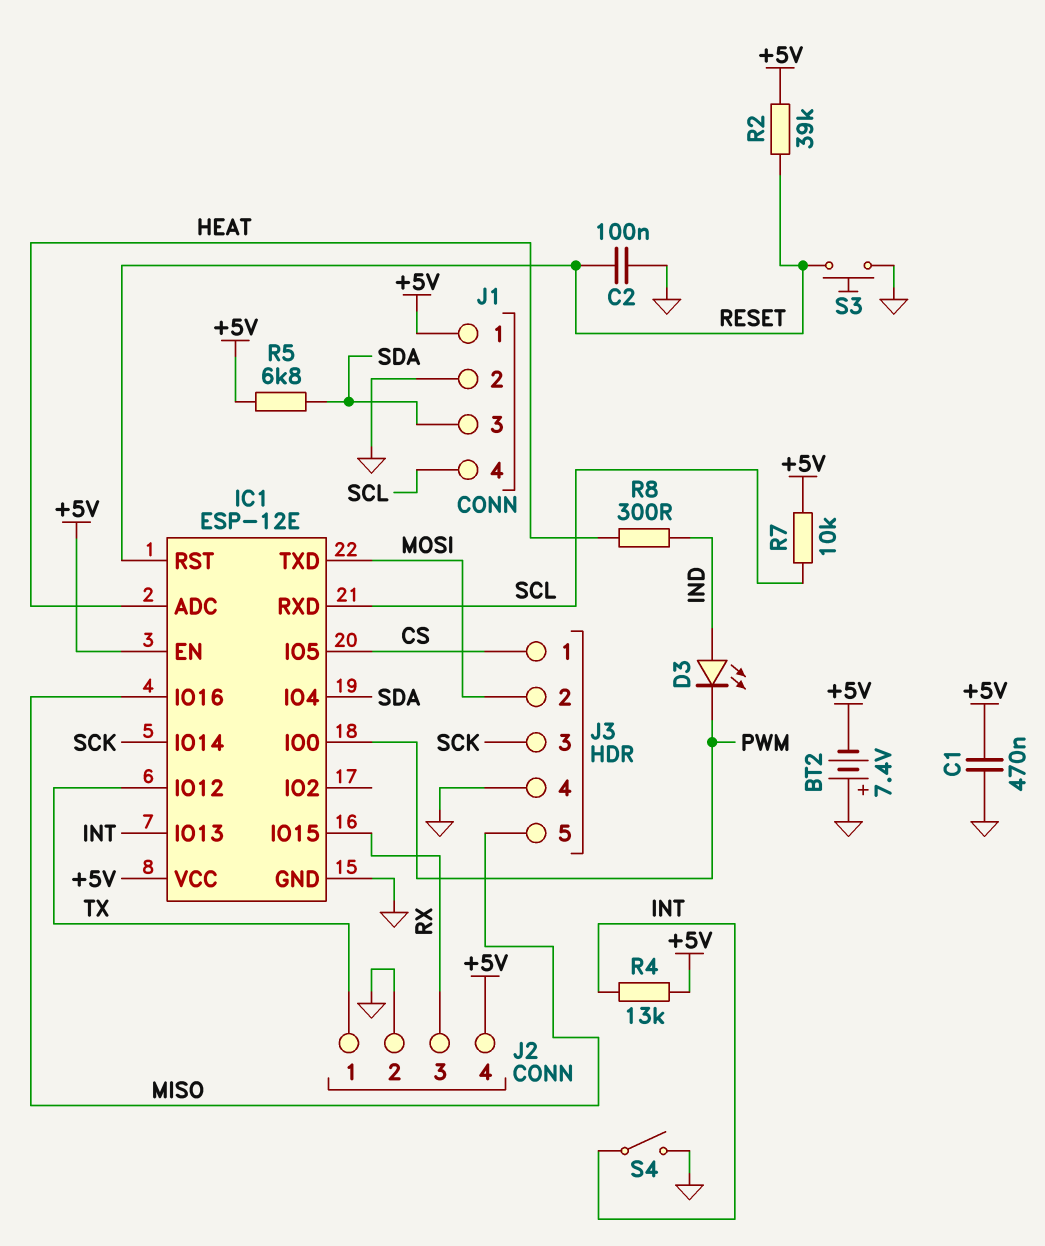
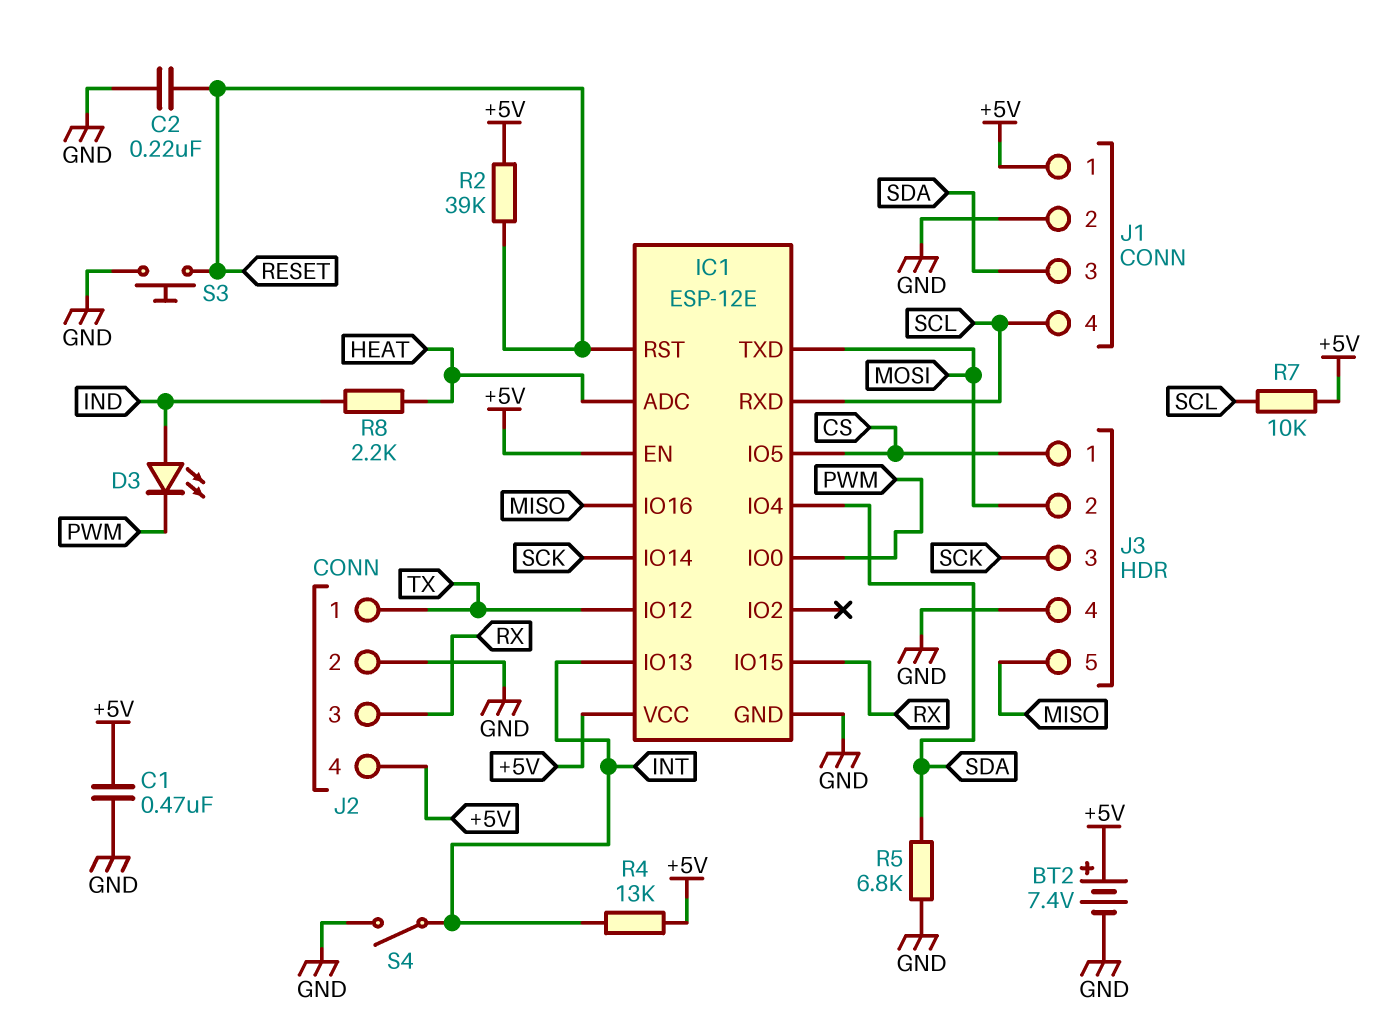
BT2: 7.4V (plus GND, minus +5V) -> 7.4V (plus +5V, minus GND)
C2: 100nF (GND, RESET) -> 220nF (GND, RESET)
R5: 6.8k (+5V, SDA) -> 6.8k (GND, SDA)
R8: 300 (HEAT, IND) -> 2.2k (HEAT, IND)

